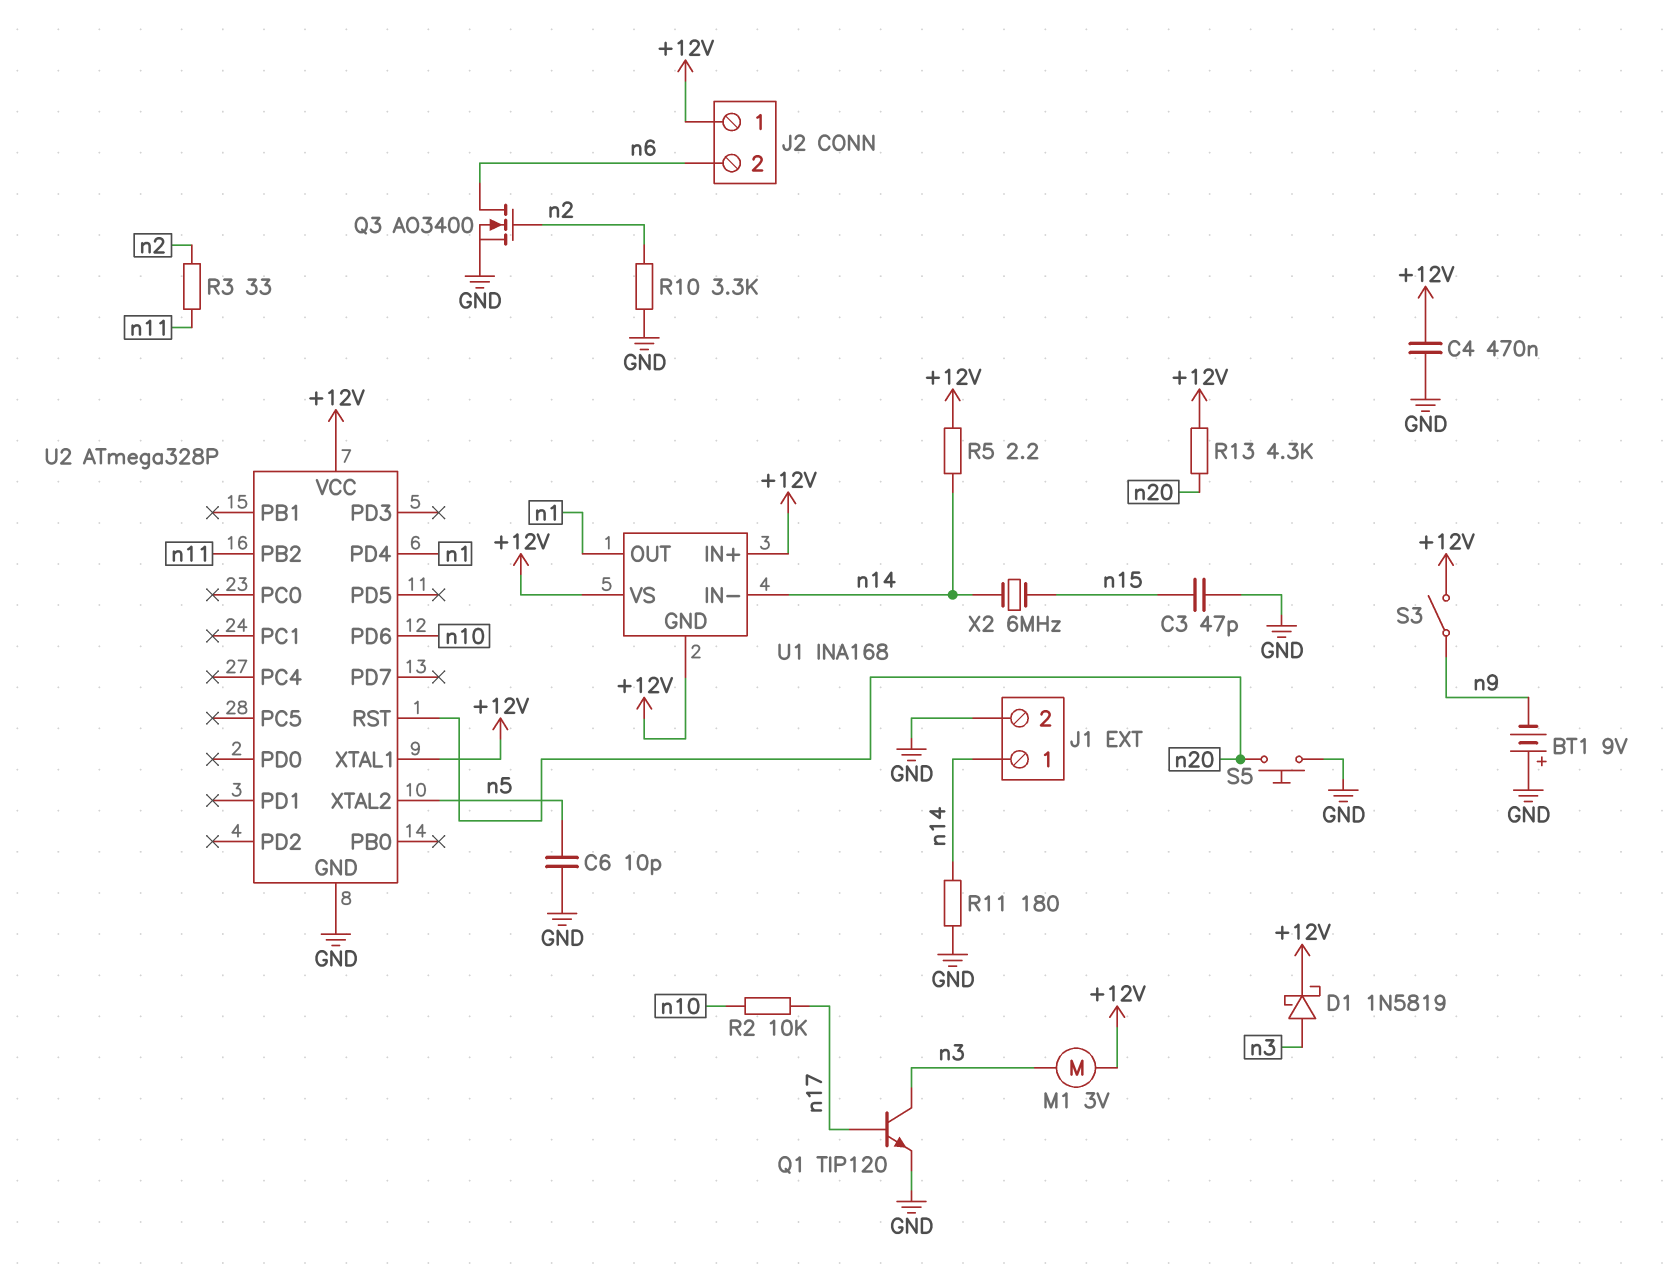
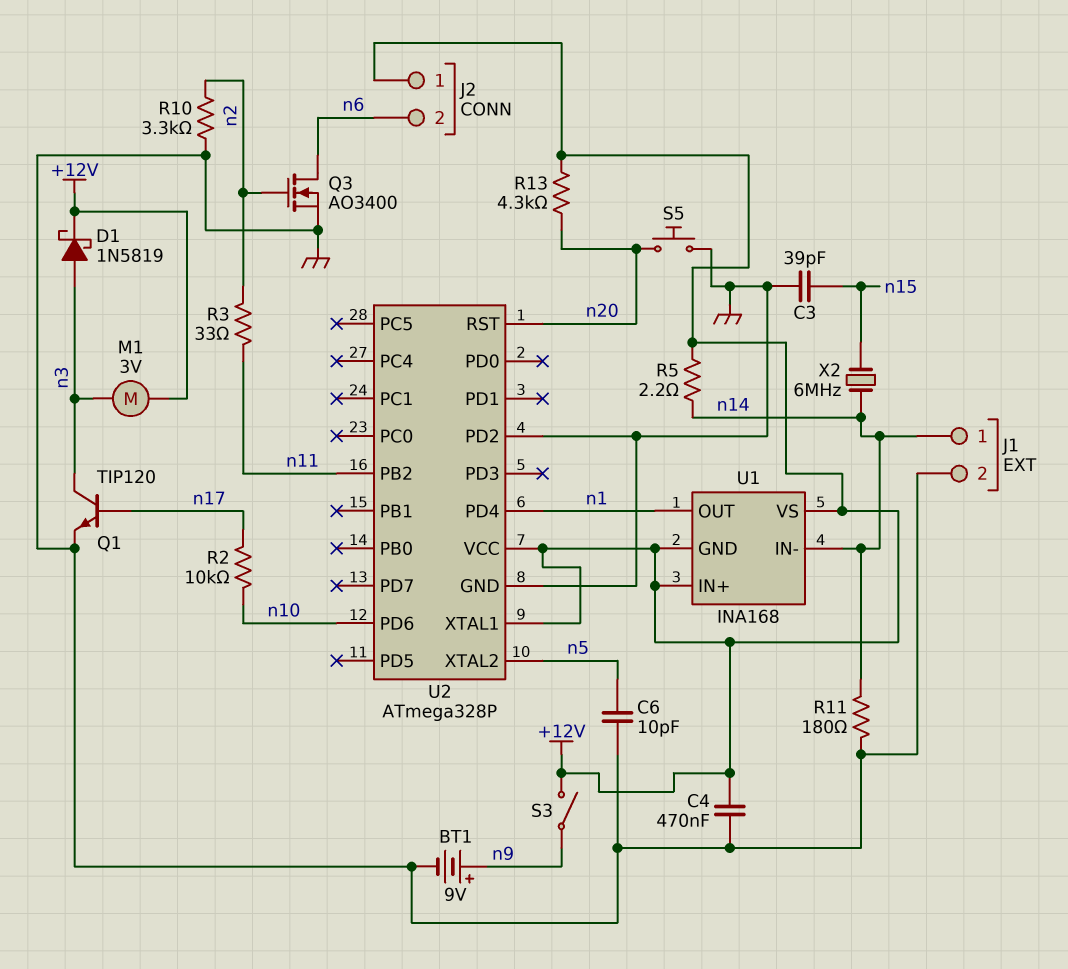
BT1: 9V (plus GND, minus n9) -> 9V (plus n9, minus GND)
C3: 47pF (GND, n15) -> 39pF (GND, n15)
U2 pin PD2: none -> GND

